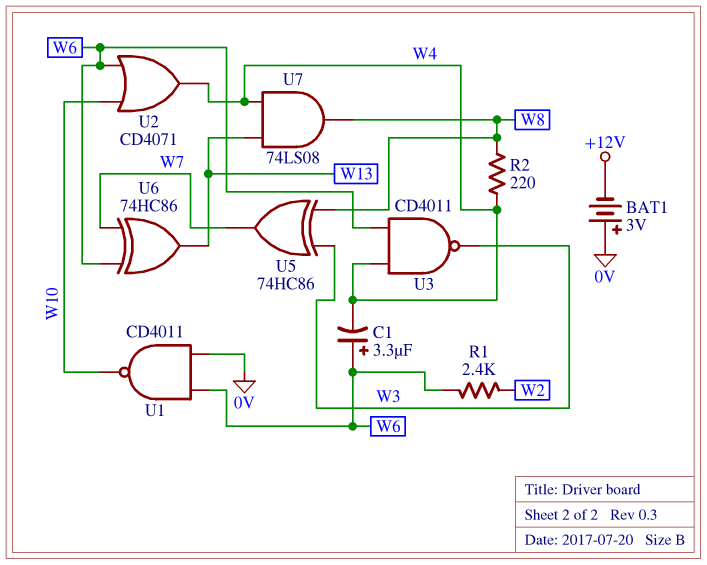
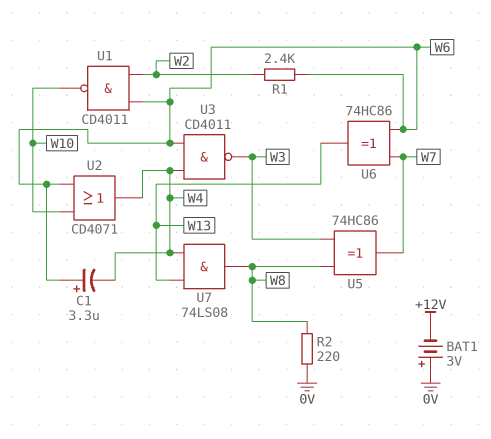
R2: 220 (W4, W8) -> 220 (0V, W8)
U1: NAND CD4011 (in 0V, in W6, out W10) -> NAND CD4011 (in W2, in W6, out W10)

